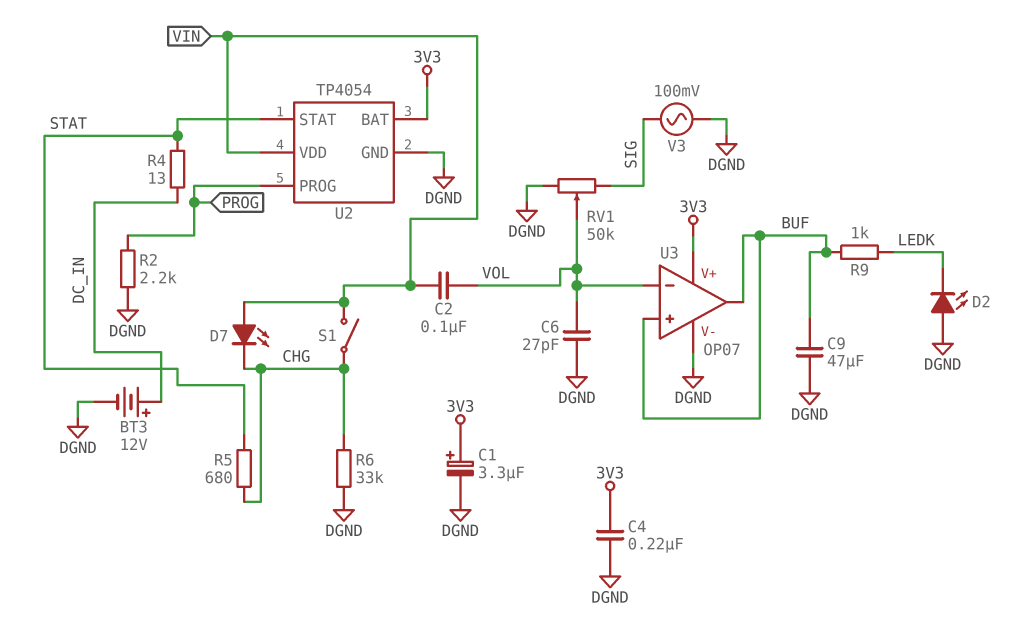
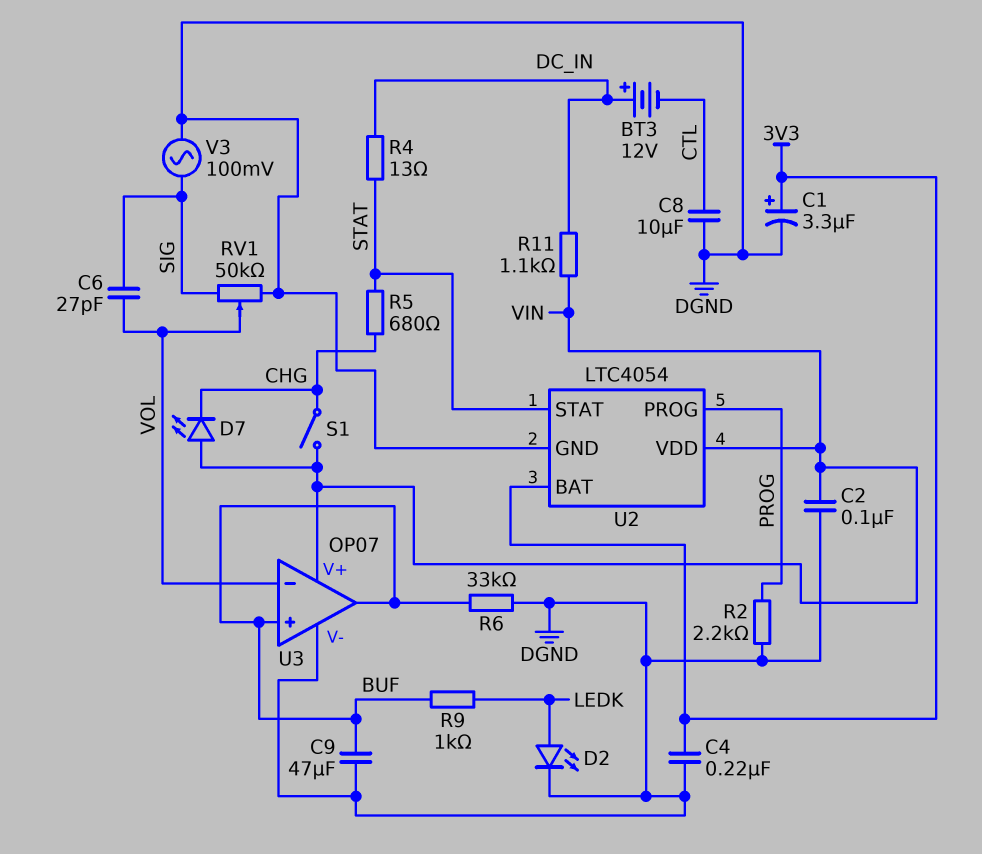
BT3: 12V (plus DC_IN, minus DGND) -> 12V (plus DC_IN, minus CTL)
C2: 100nF (VIN, VOL) -> 100nF (DGND, VIN)
C6: 27pF (DGND, VOL) -> 27pF (SIG, VOL)
C8: none -> 10uF (CTL, DGND)
D2: LED (A DGND, K LEDK) -> LED (A LEDK, K DGND)
R6: 33k (CHG, DGND) -> 33k (BUF, DGND)
R11: none -> 1.1k (DC_IN, VIN)
U2: TP4054 -> LTC4054
U3 pin V+: 3V3 -> VIN

